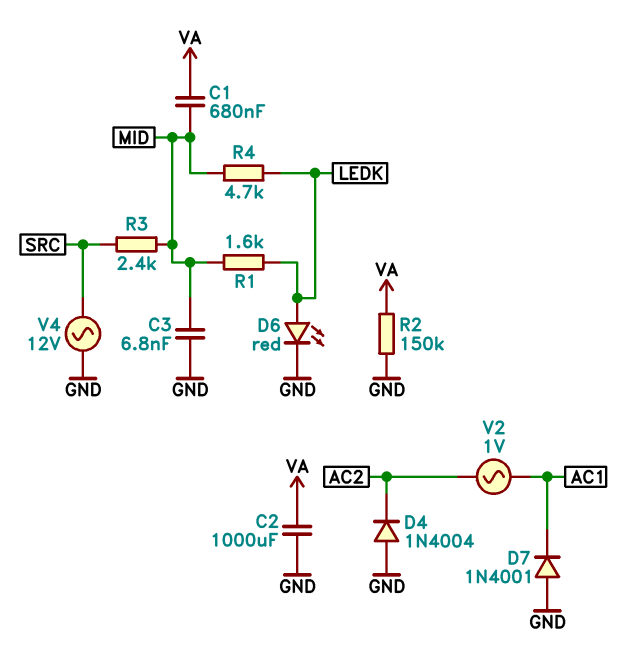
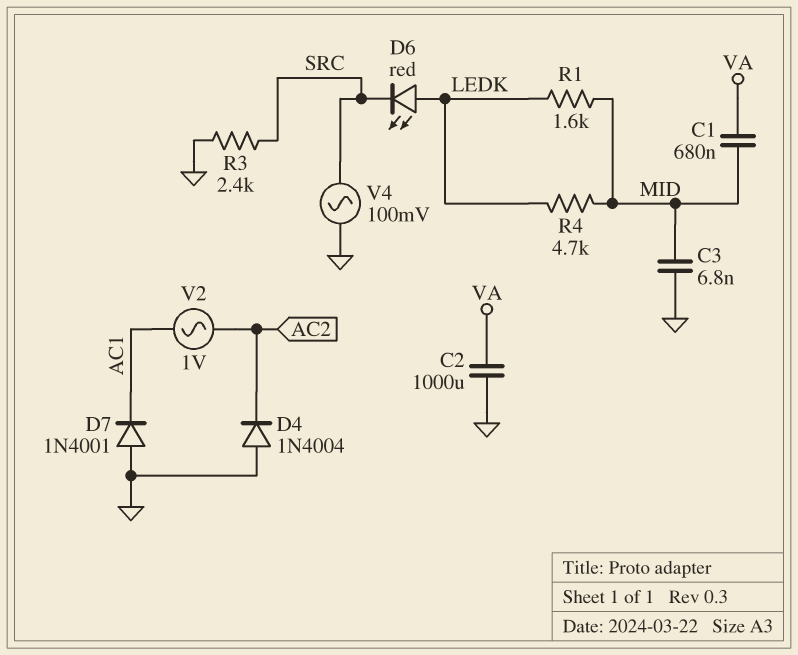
D6: LED red (A LEDK, K GND) -> LED red (A LEDK, K SRC)
R2: 150k (GND, VA) -> none
R3: 2.4k (MID, SRC) -> 2.4k (GND, SRC)
V4: AC 12V (GND, SRC) -> AC 100mV (GND, SRC)

